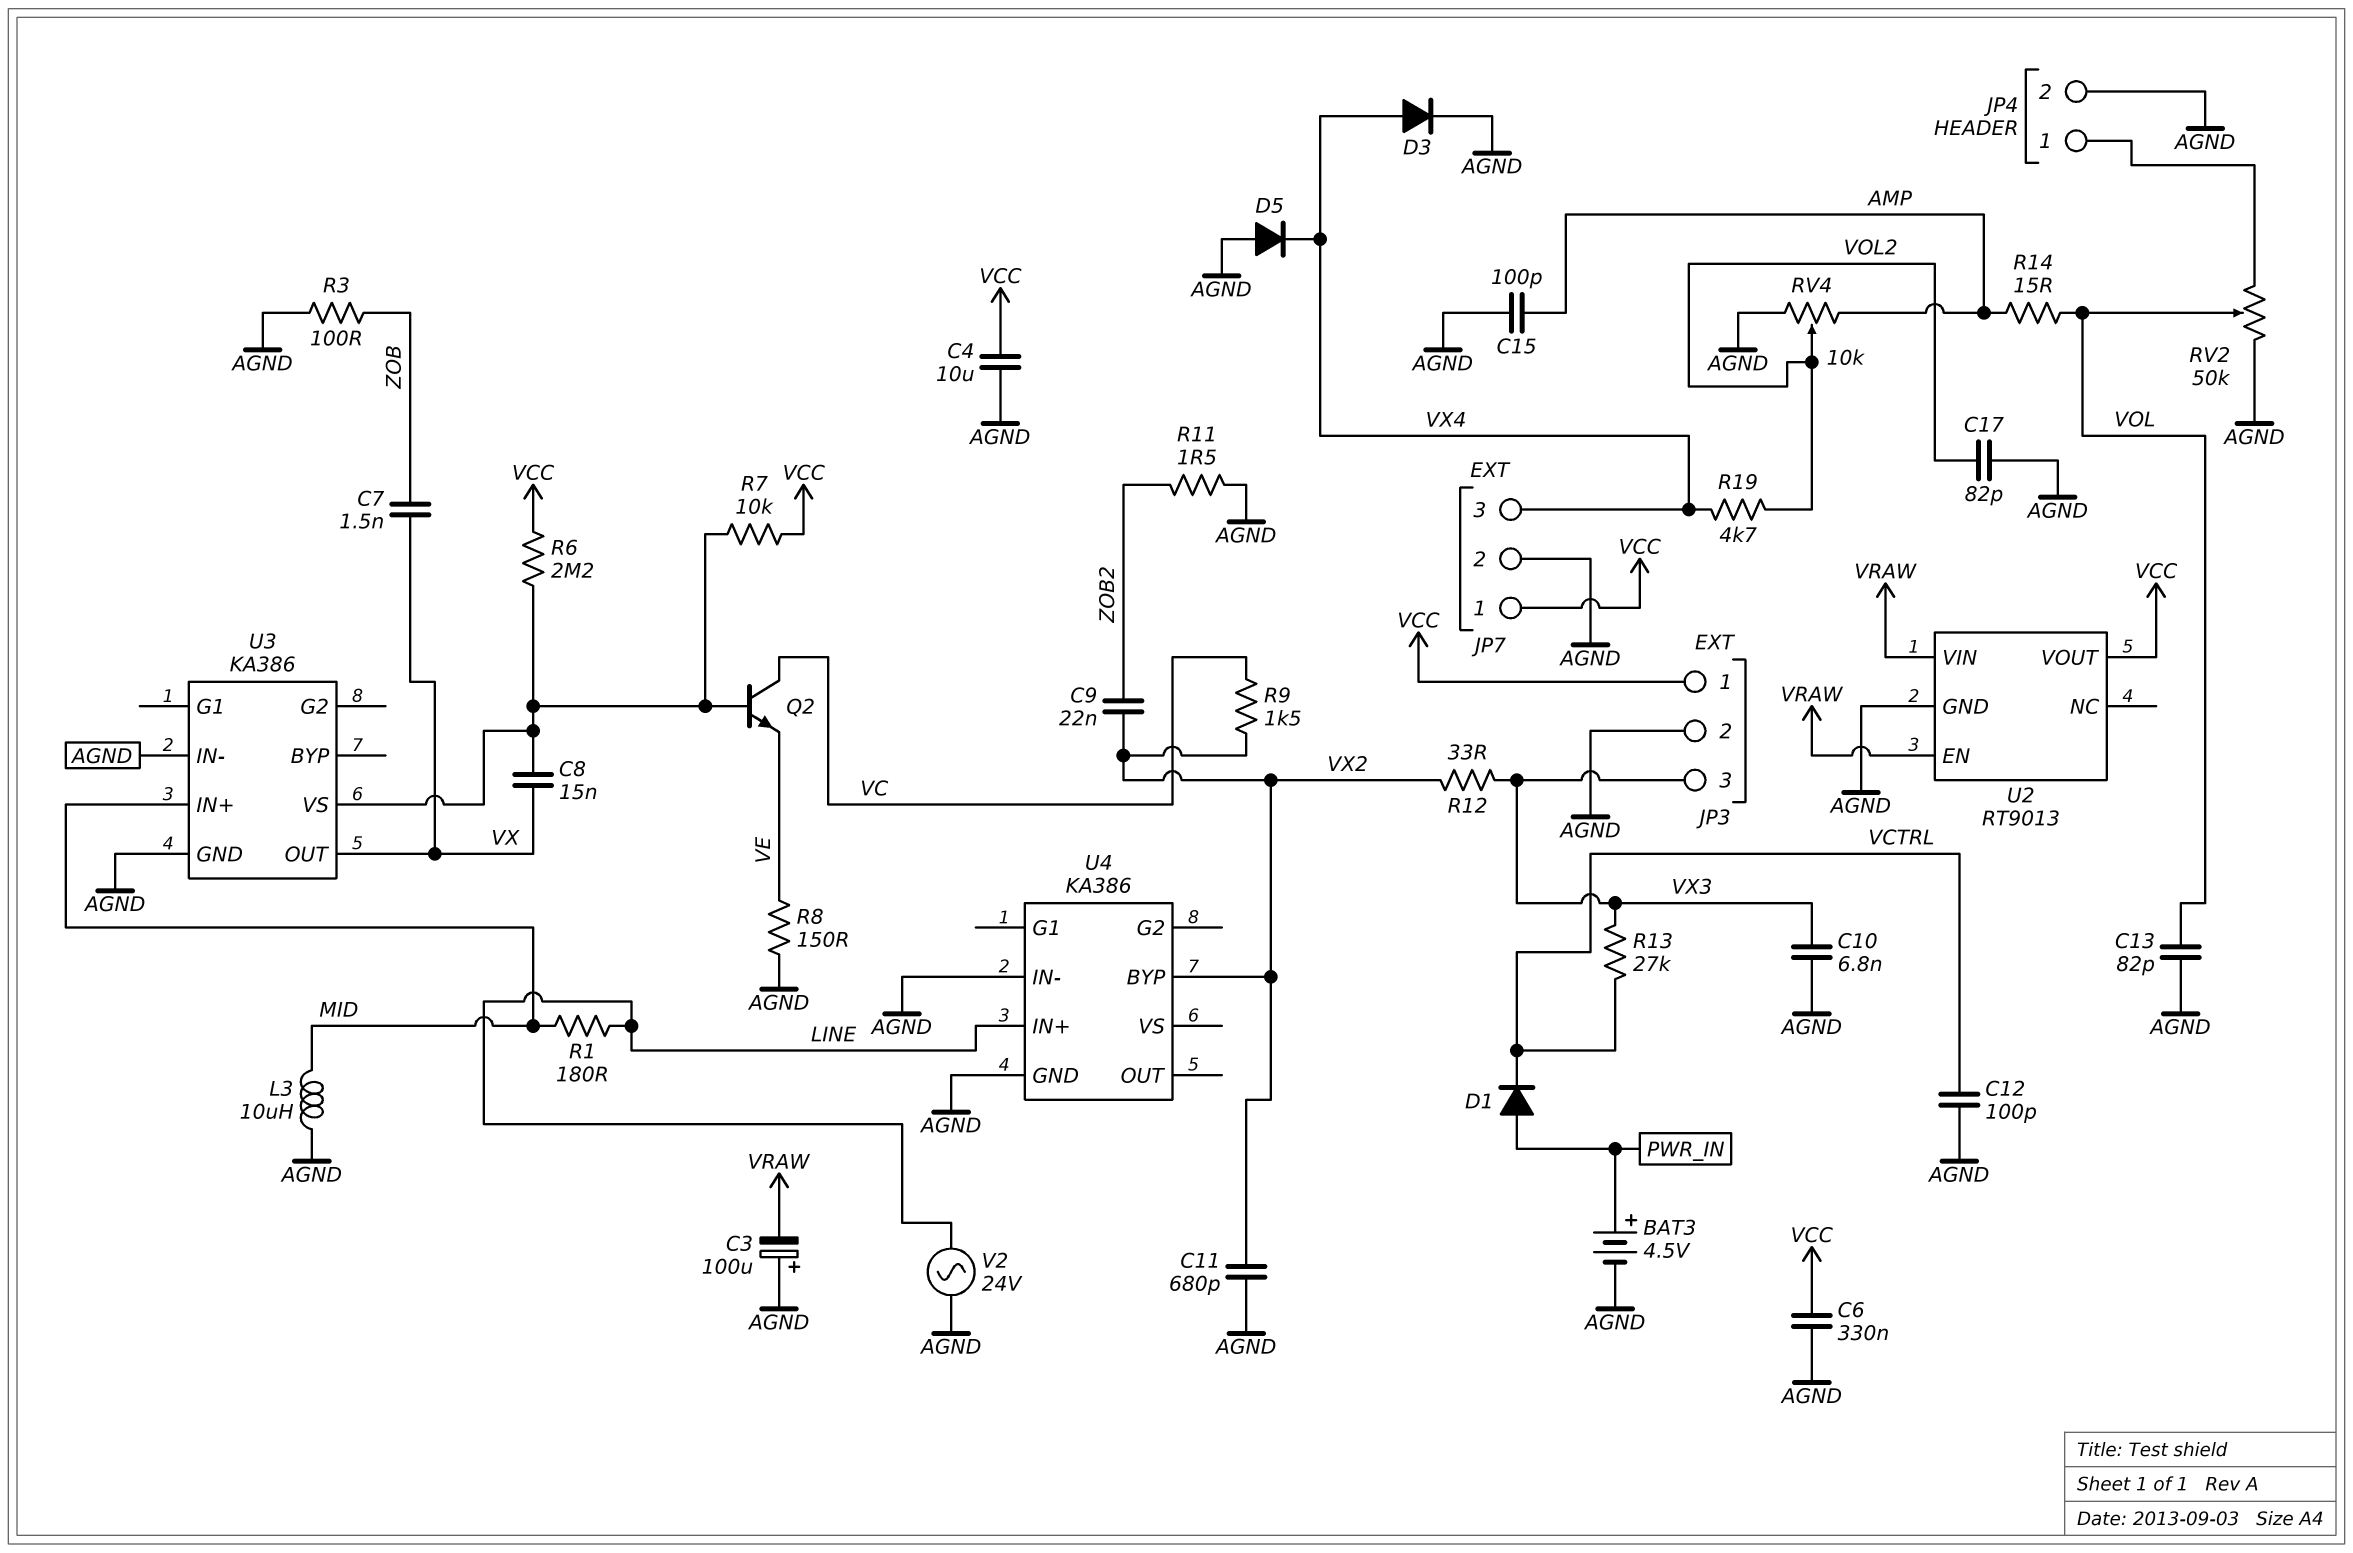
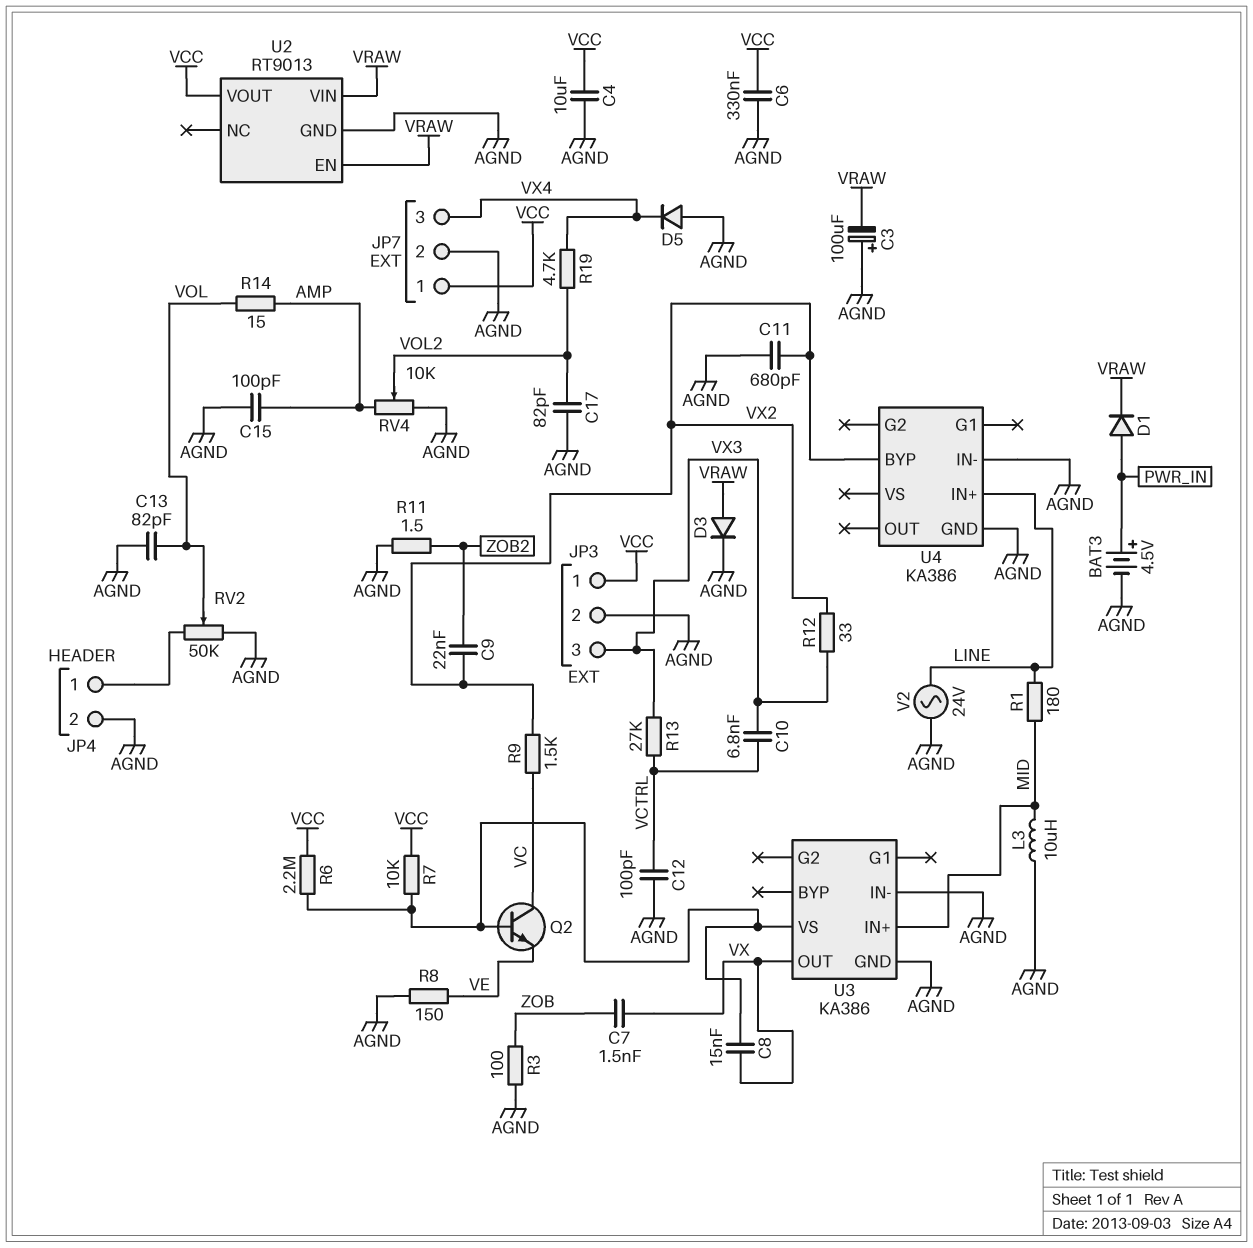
C10: 6.8nF (AGND, VX3) -> 6.8nF (VCTRL, VX3)
D1: diode (A PWR_IN, K VCTRL) -> diode (A PWR_IN, K VRAW)
D3: diode (A VX4, K AGND) -> diode (A VRAW, K AGND)

